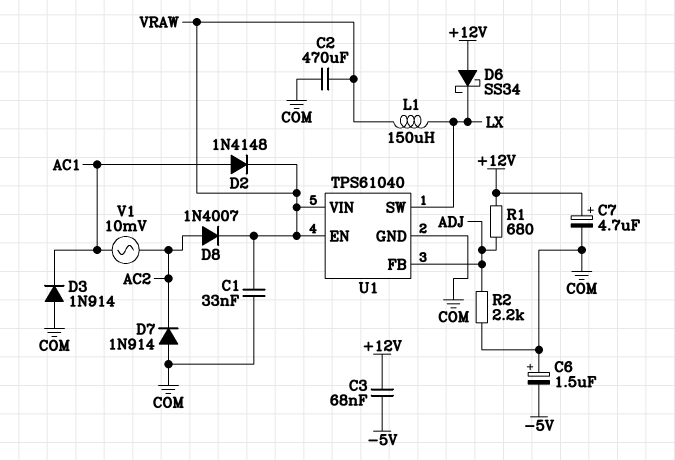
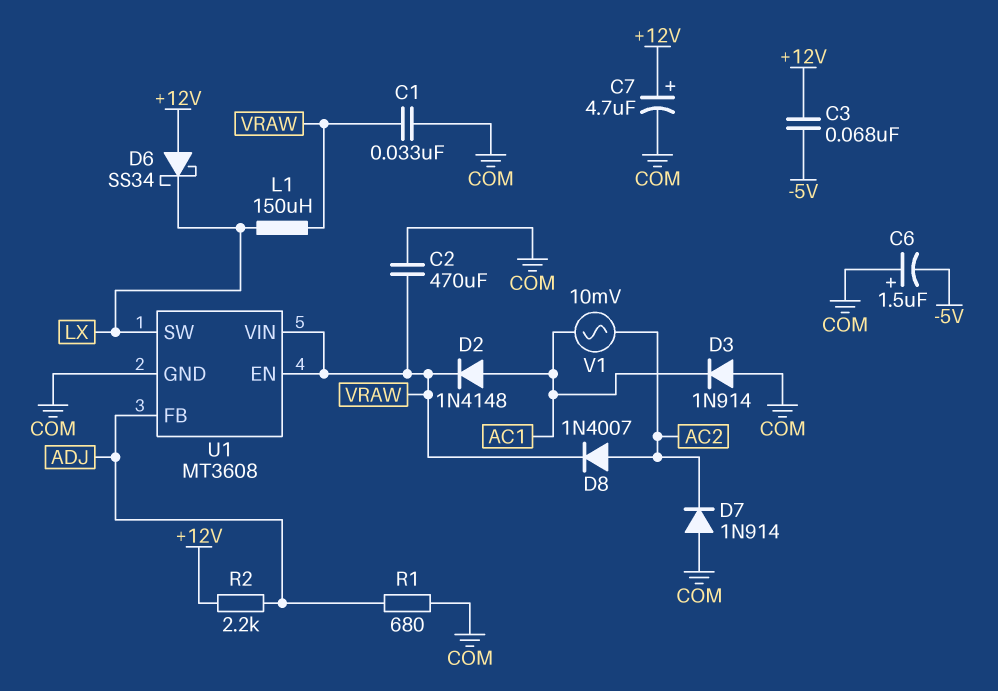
R1: 680 (+12V, ADJ) -> 680 (ADJ, COM)
R2: 2.2k (ADJ, COM) -> 2.2k (+12V, ADJ)
U1: TPS61040 -> MT3608

